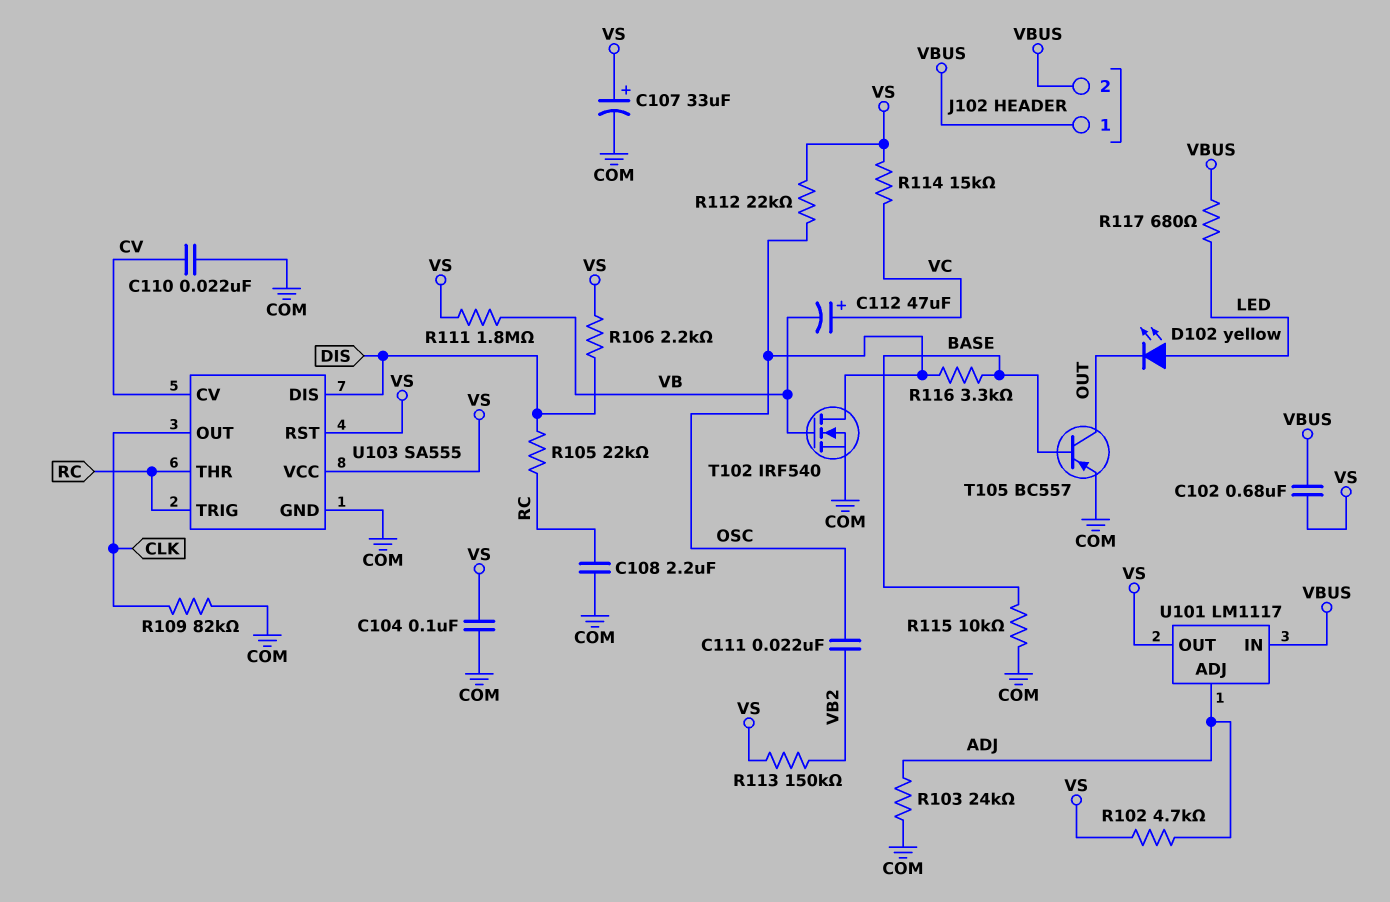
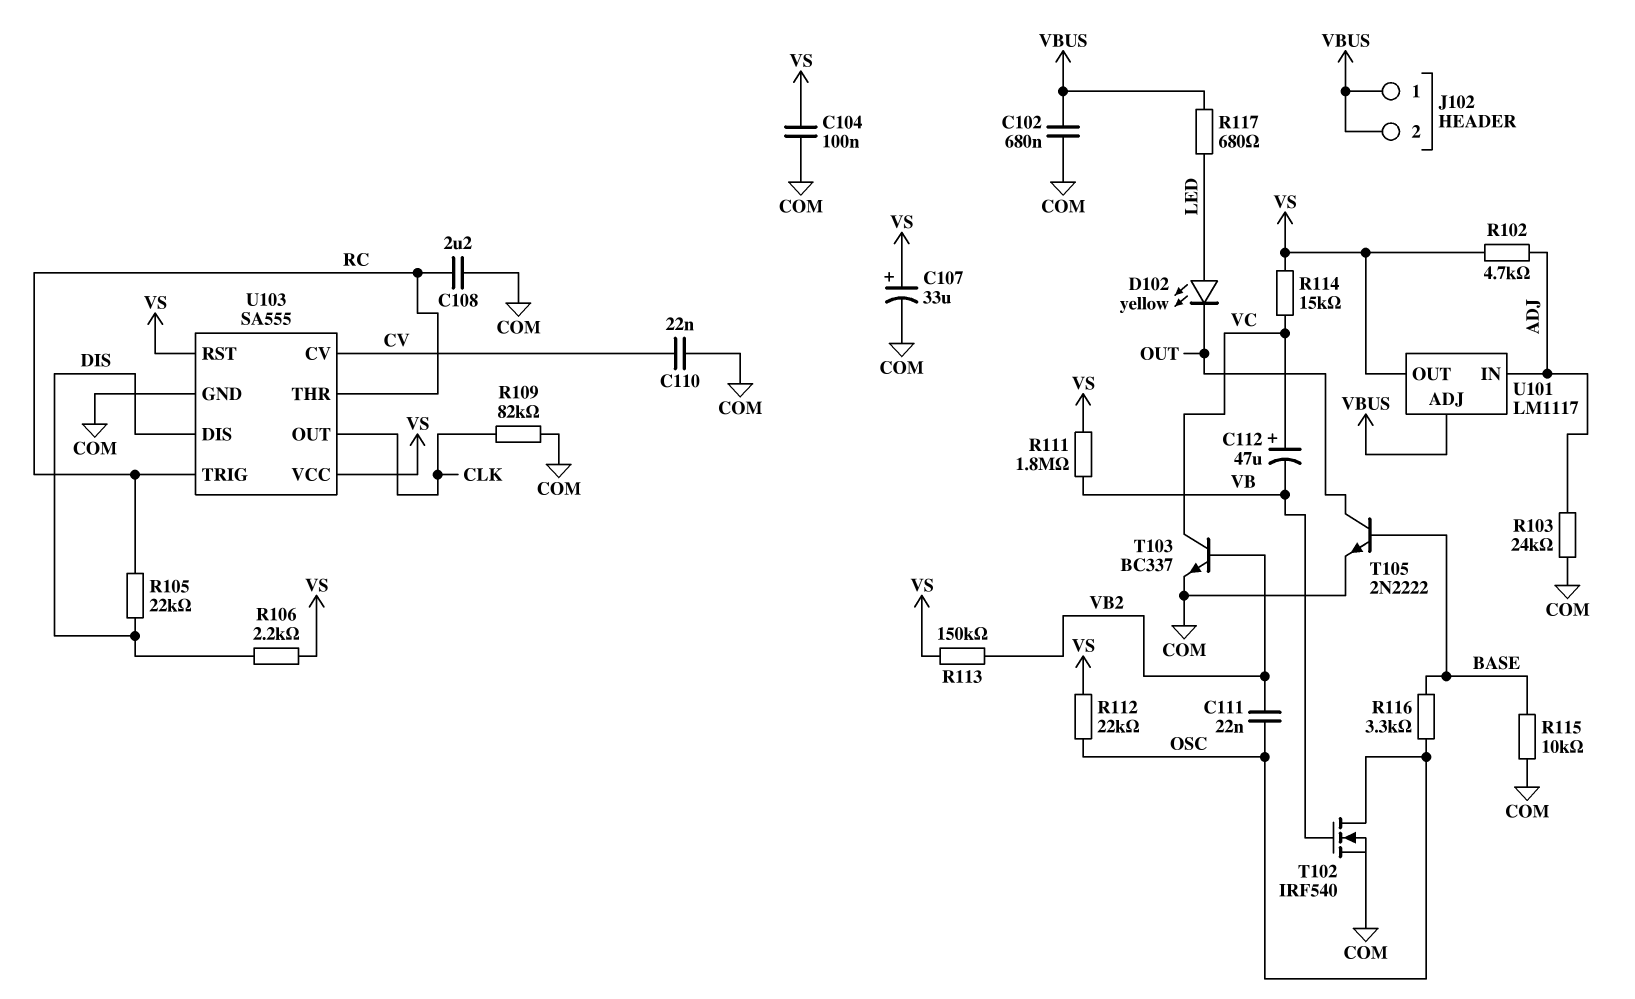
C102: 680nF (VBUS, VS) -> 680nF (COM, VBUS)
T103: none -> NPN BC337 (B VB2, C VC, E COM)
T105: PNP BC557 (B BASE, C OUT, E COM) -> NPN 2N2222 (B BASE, C OUT, E COM)
U101 pin ADJ: ADJ -> VBUS
U101 pin IN: VBUS -> ADJ

